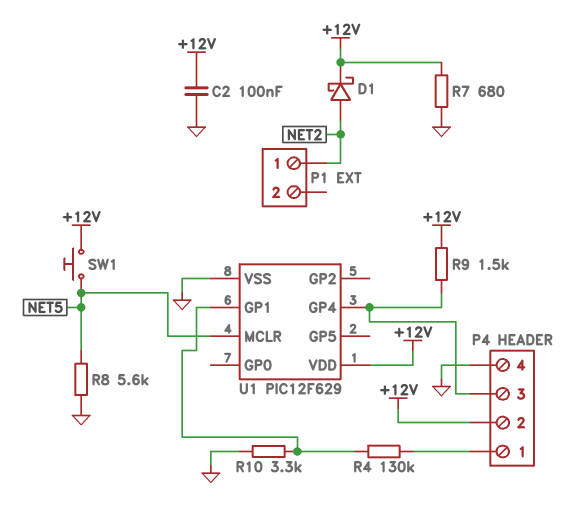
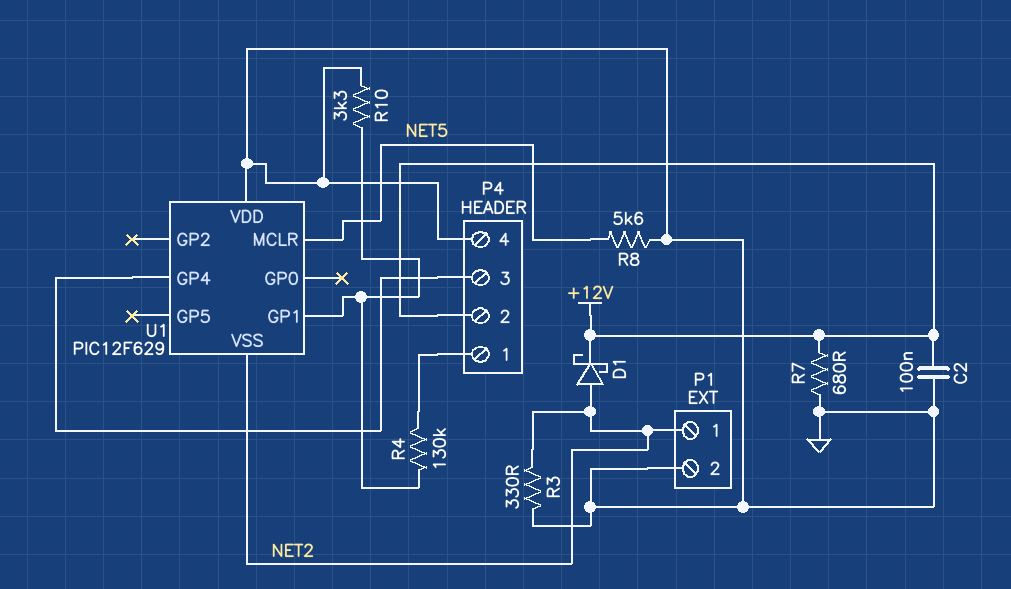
P1 pin 2: none -> GND
R3: none -> 330 (GND, NET2)
R9: 1.5k (+12V, P4/3) -> none
SW1: button (+12V, NET5) -> none
U1 pin VDD: +12V -> GND
U1 pin VSS: GND -> NET2

